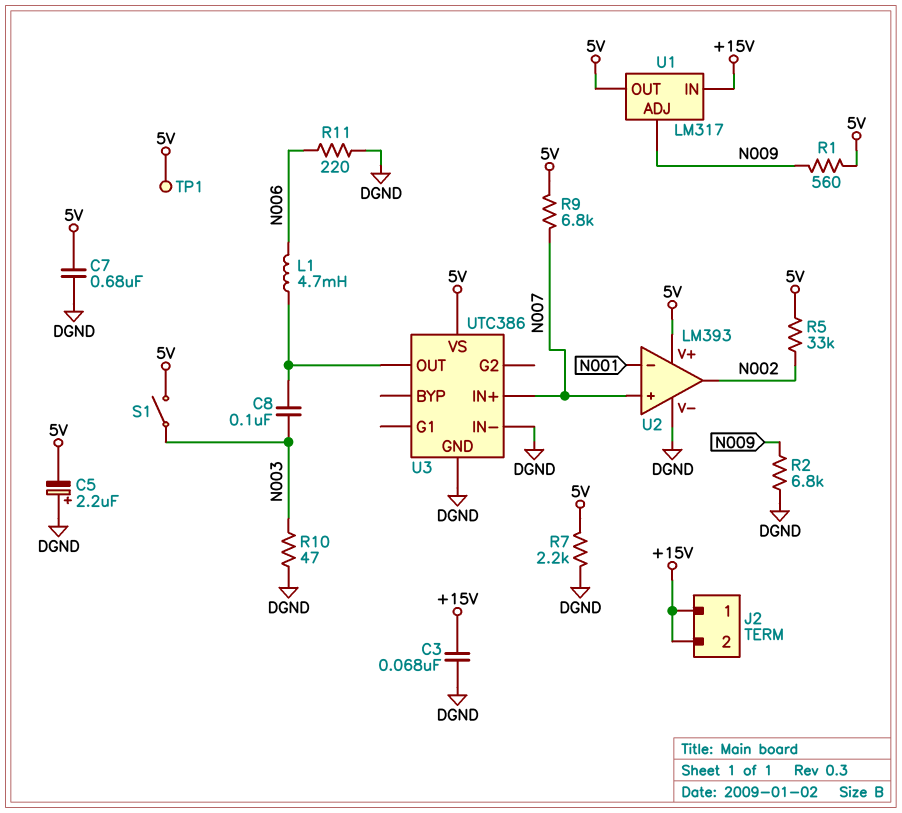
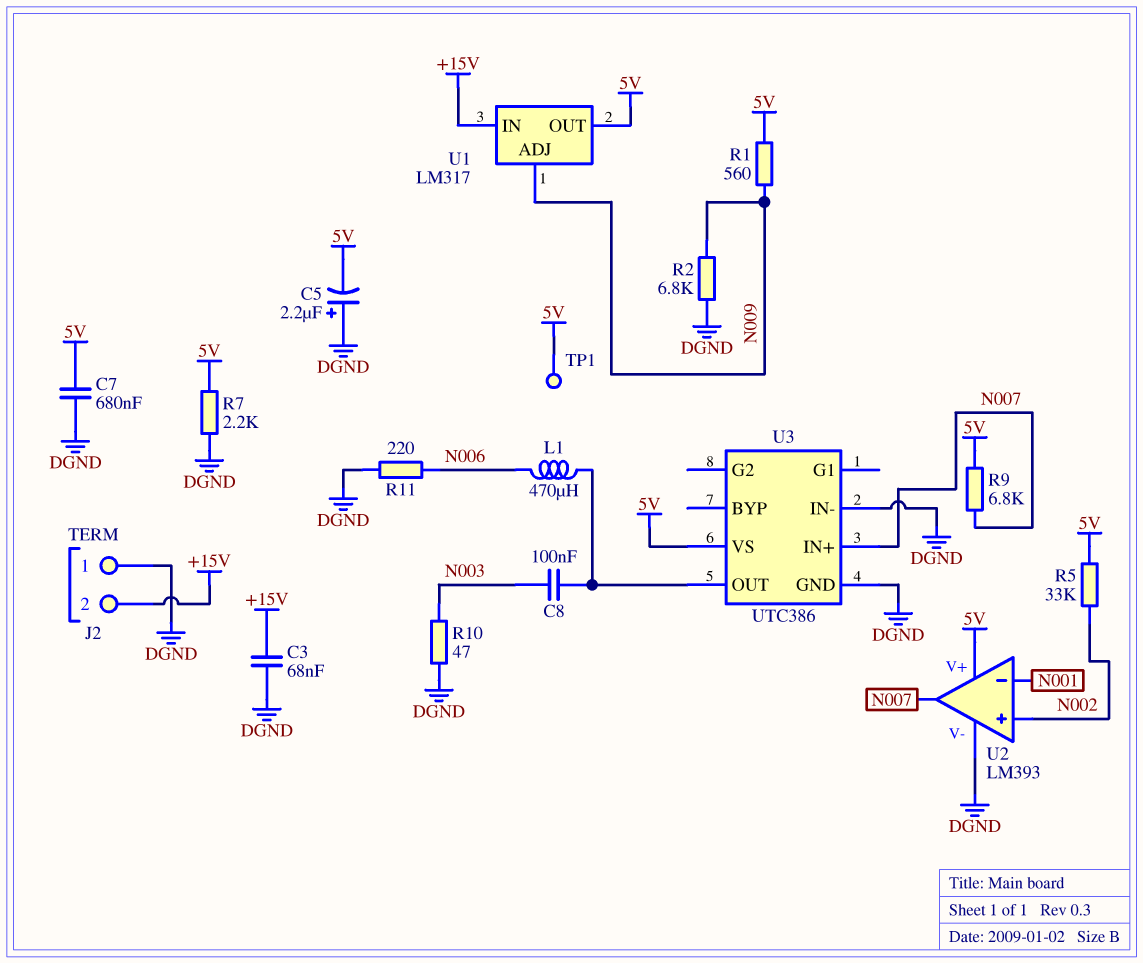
J2 pin 1: +15V -> DGND
L1: 4.7mH (N006, U3/OUT) -> 470uH (N006, U3/OUT)
S1: switch (5V, N003) -> none
U2 pin in+: N007 -> N002
U2 pin out: N002 -> N007

